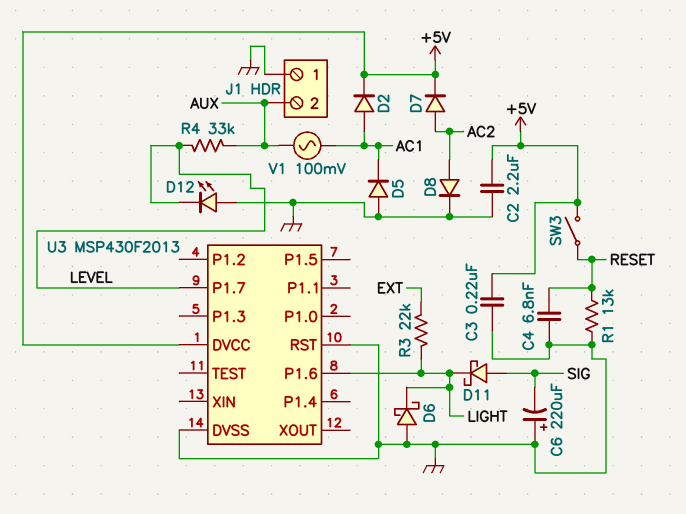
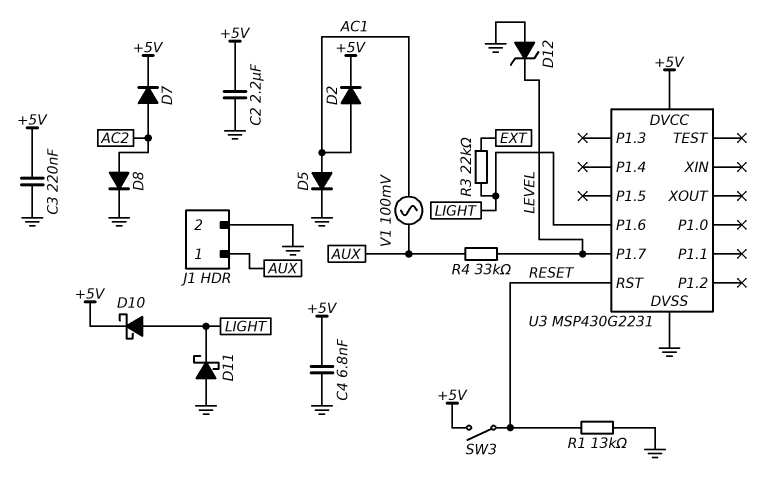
C4: 6.8nF (GND, RESET) -> 6.8nF (+5V, GND)
C6: 220uF (plus GND, minus SIG) -> none
D5: diode (A GND, K AC1) -> diode (A AC1, K GND)
D6: schottky (A GND, K LIGHT) -> none
D10: none -> schottky (A LIGHT, K +5V)
D11: schottky (A SIG, K LIGHT) -> schottky (A GND, K LIGHT)
D12: LED (A GND, K LEVEL) -> zener (A GND, K LEVEL)
J1 pin 1: GND -> AUX
J1 pin 2: AUX -> GND
U3: MSP430F2013 -> MSP430G2231
U3 pin RST: GND -> RESET

